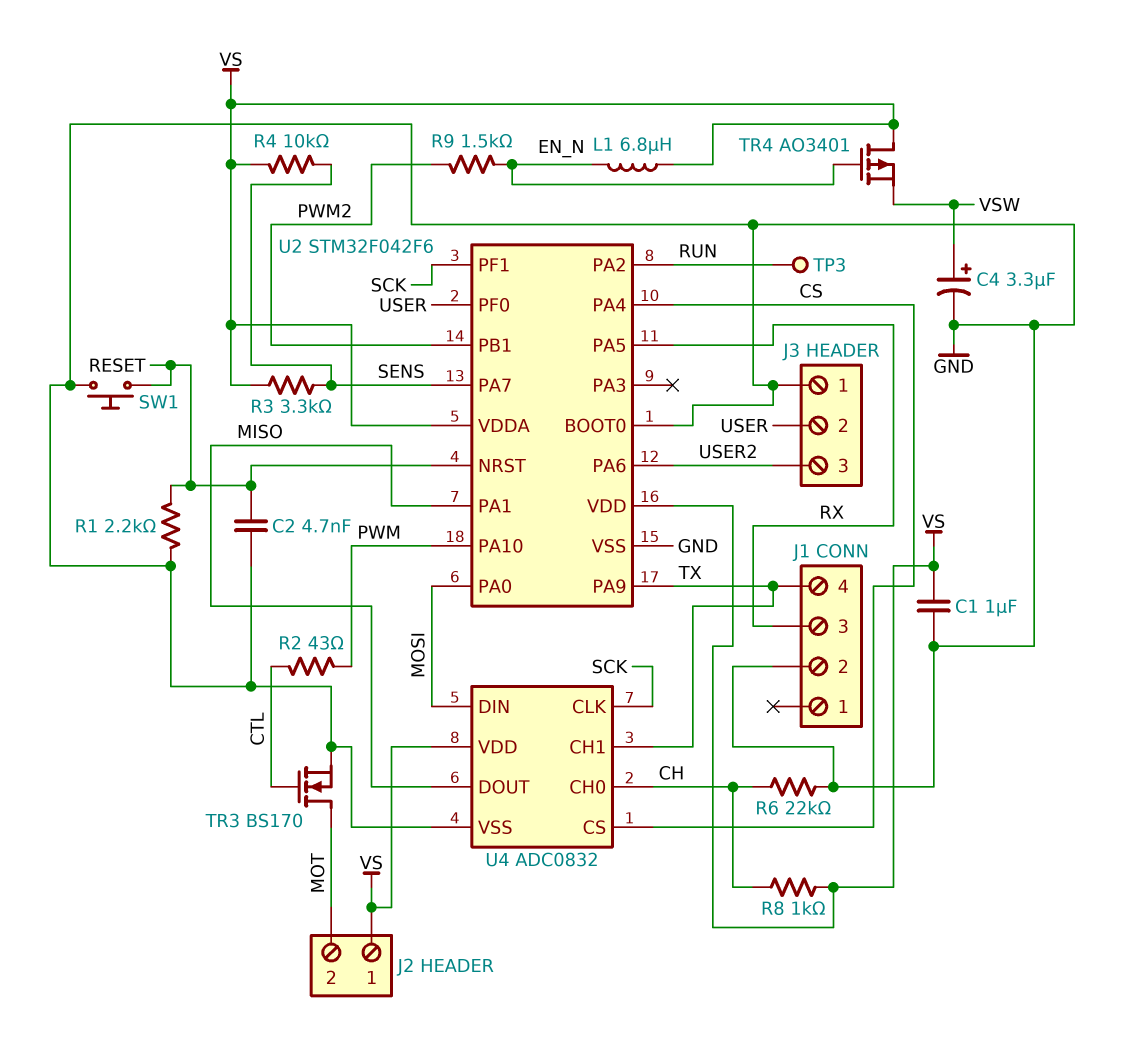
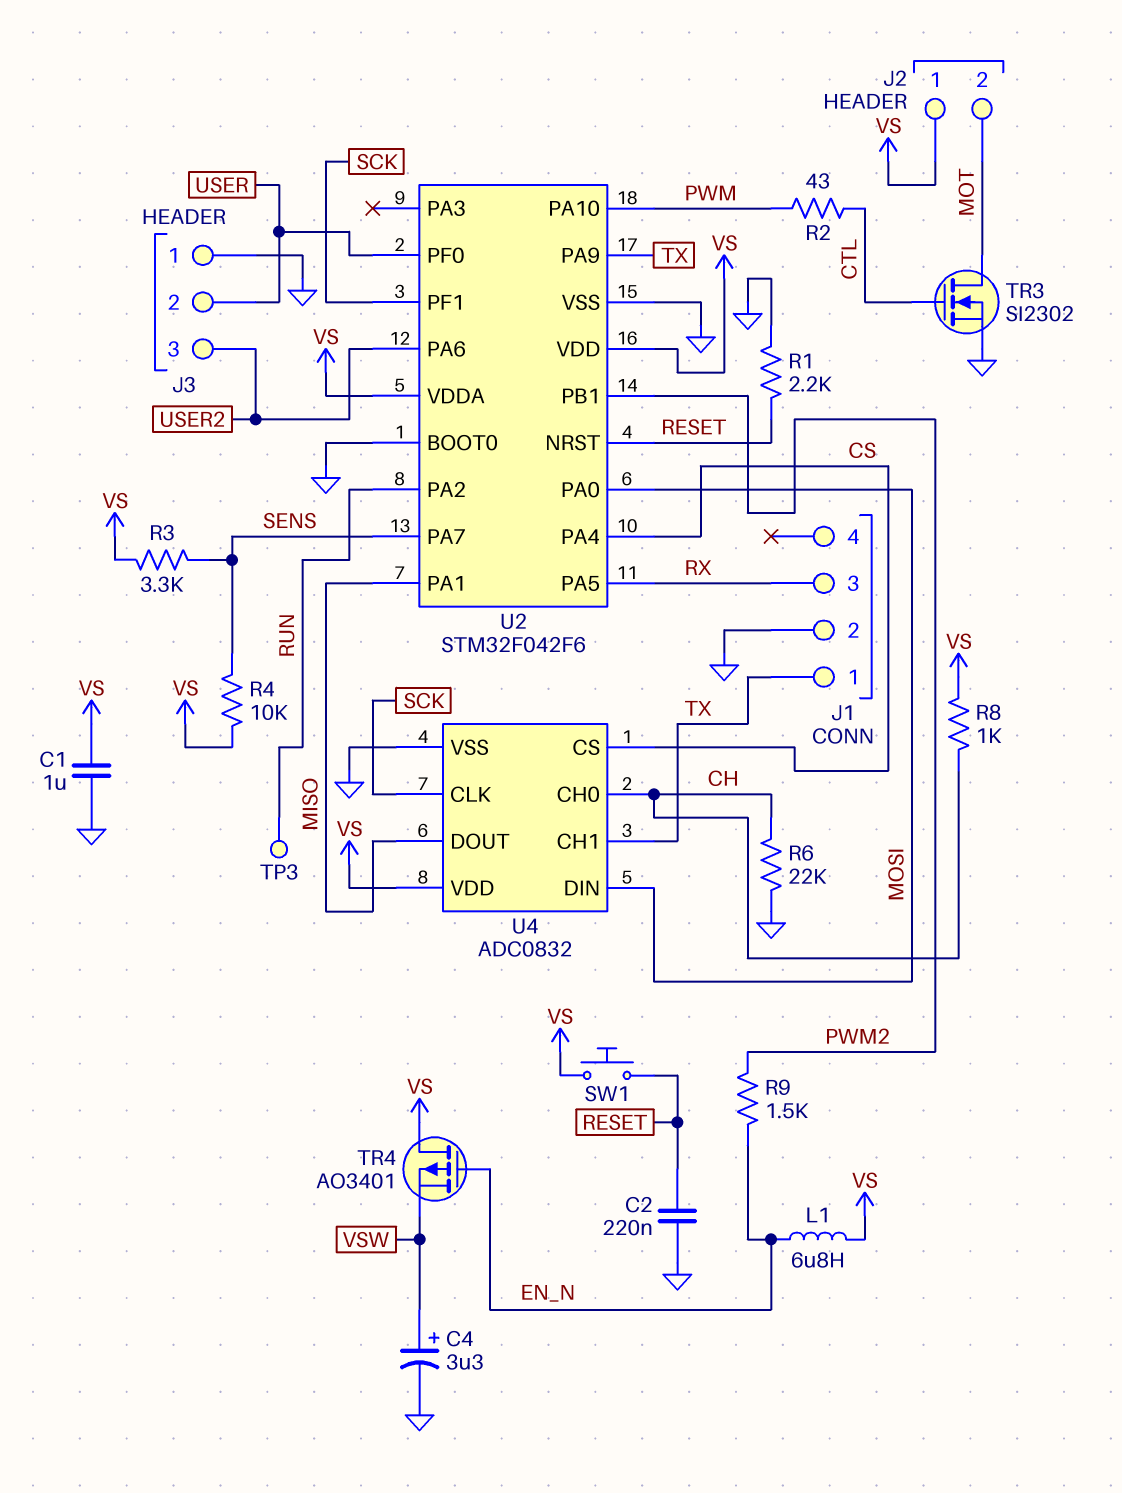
C2: 4.7nF (GND, RESET) -> 220nF (GND, RESET)
J1 pin 1: none -> TX
J1 pin 4: TX -> none
SW1: button (GND, RESET) -> button (RESET, VS)
TR3: NMOS BS170 (G CTL, D MOT, S GND) -> NMOS SI2302 (G CTL, D MOT, S GND)

